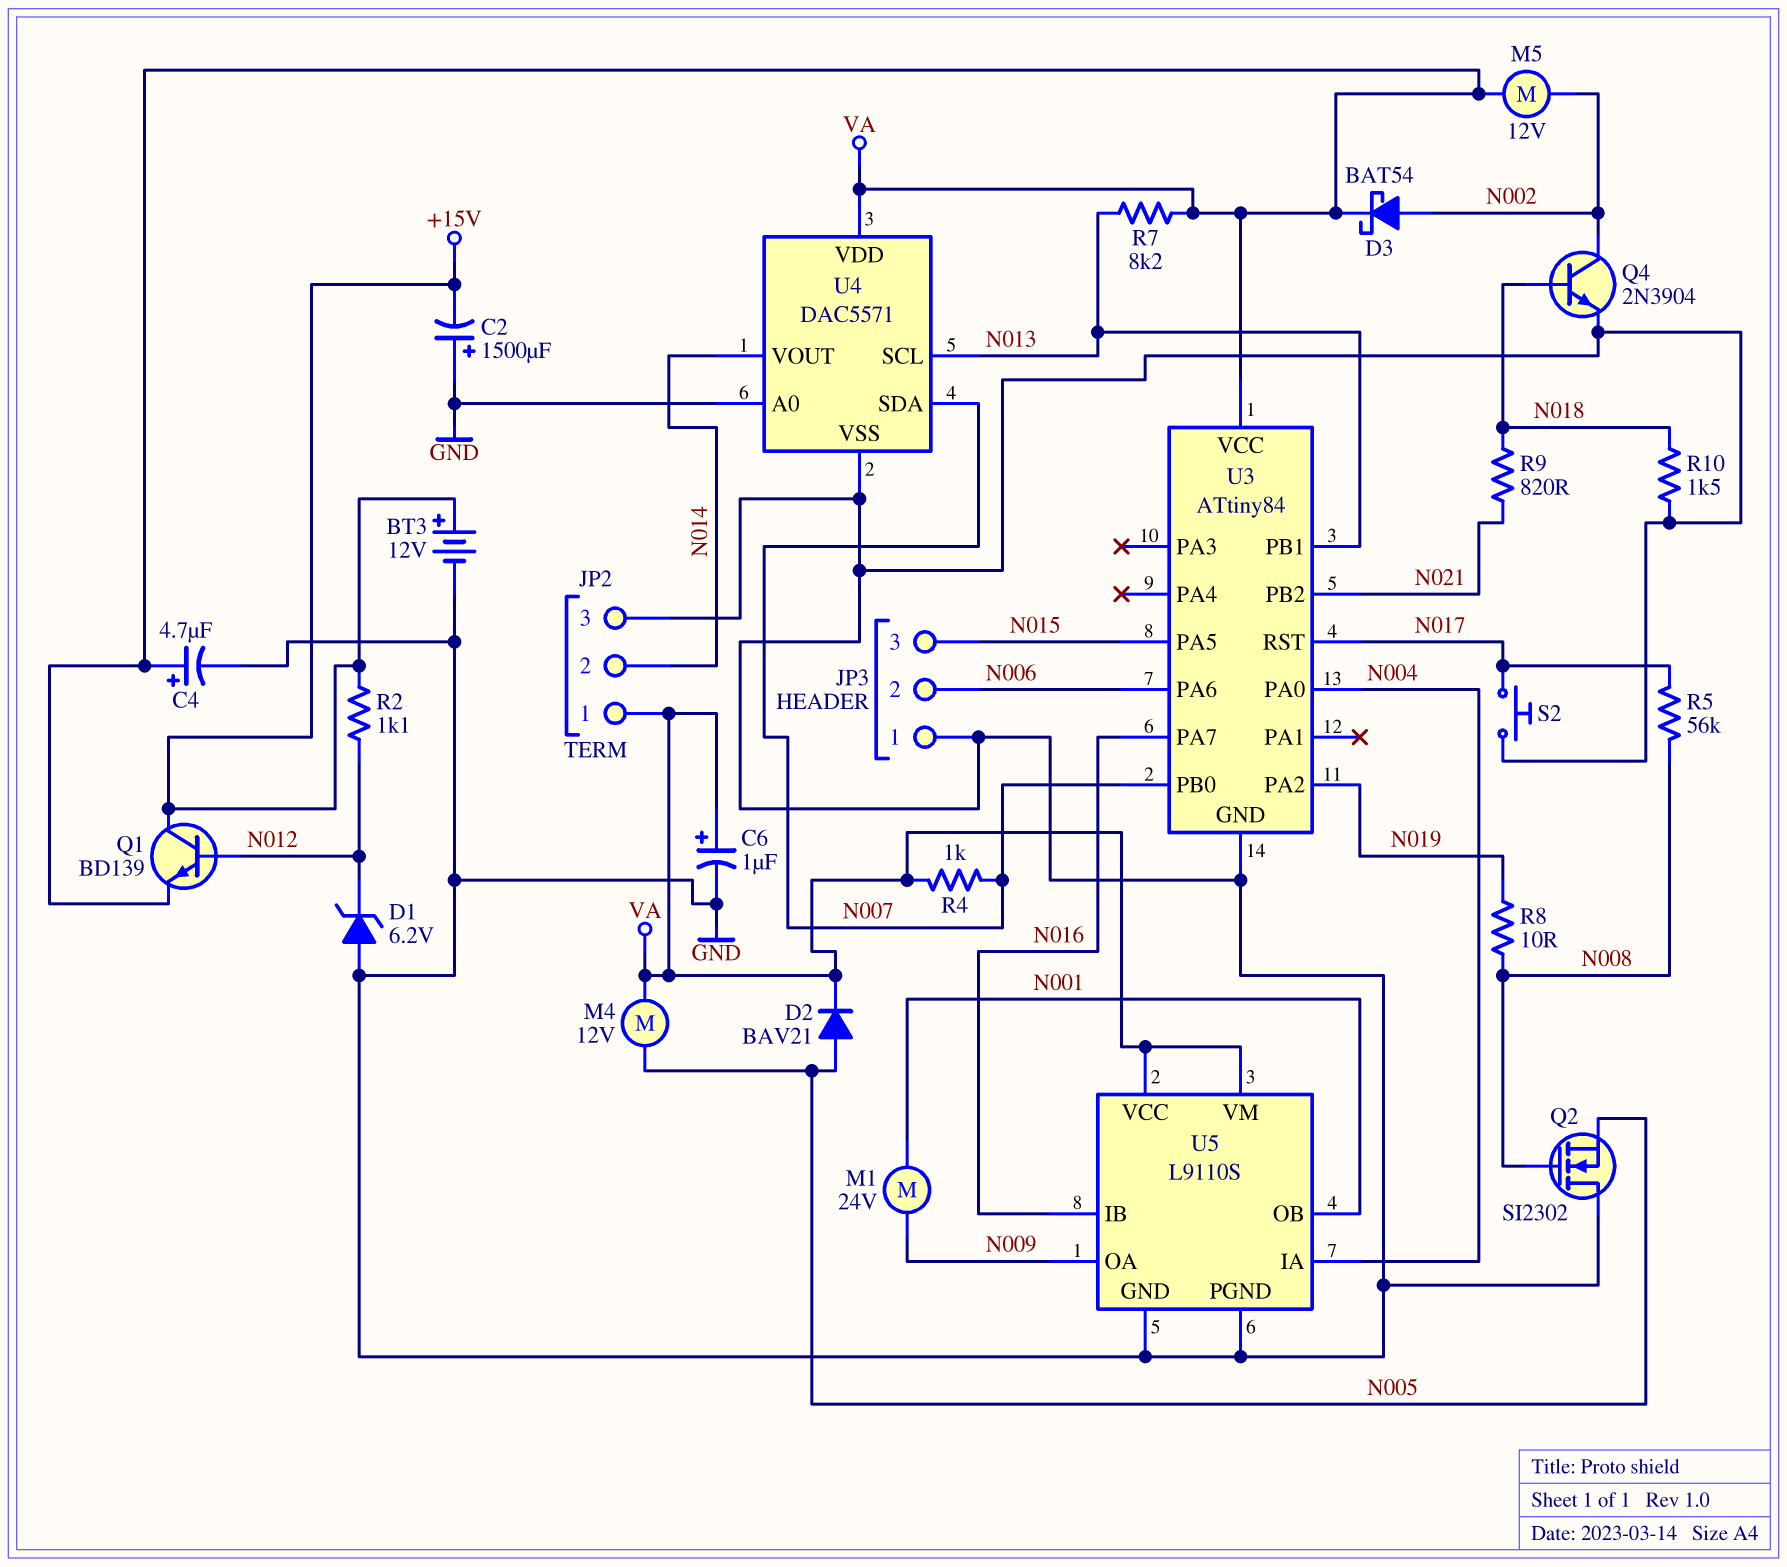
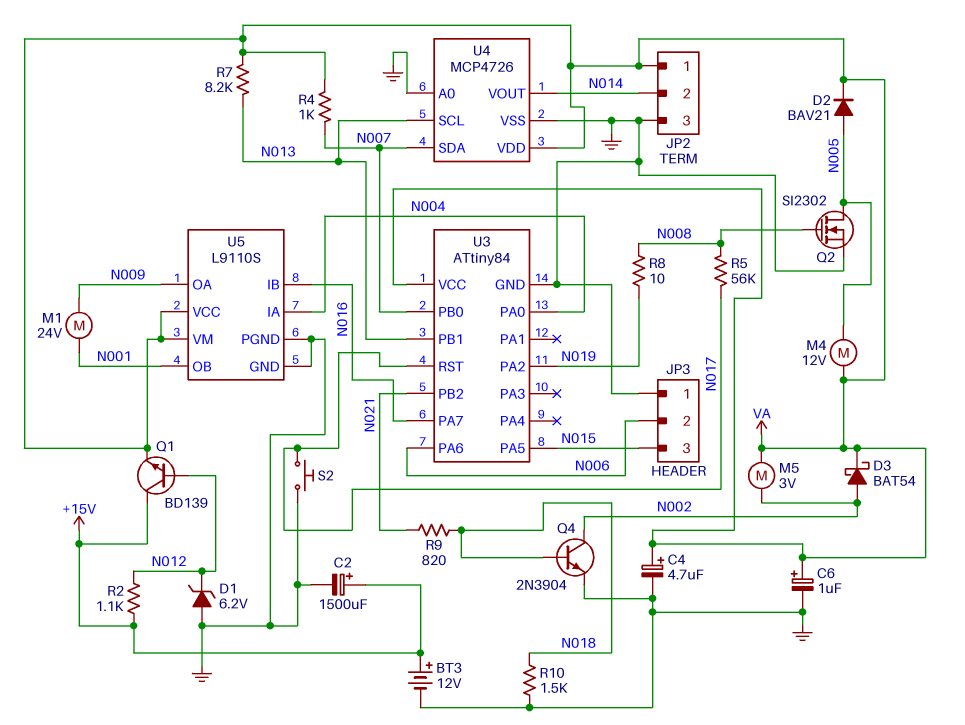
C2: 1500uF (plus GND, minus +15V) -> 1500uF (plus +15V, minus GND)
M5: motor 12V (N002, VA) -> motor 3V (N002, VA)
Q2: NMOS SI2302 (G N008, D GND, S N005) -> NMOS SI2302 (G N008, D N005, S GND)
U4: DAC5571 -> MCP4726

